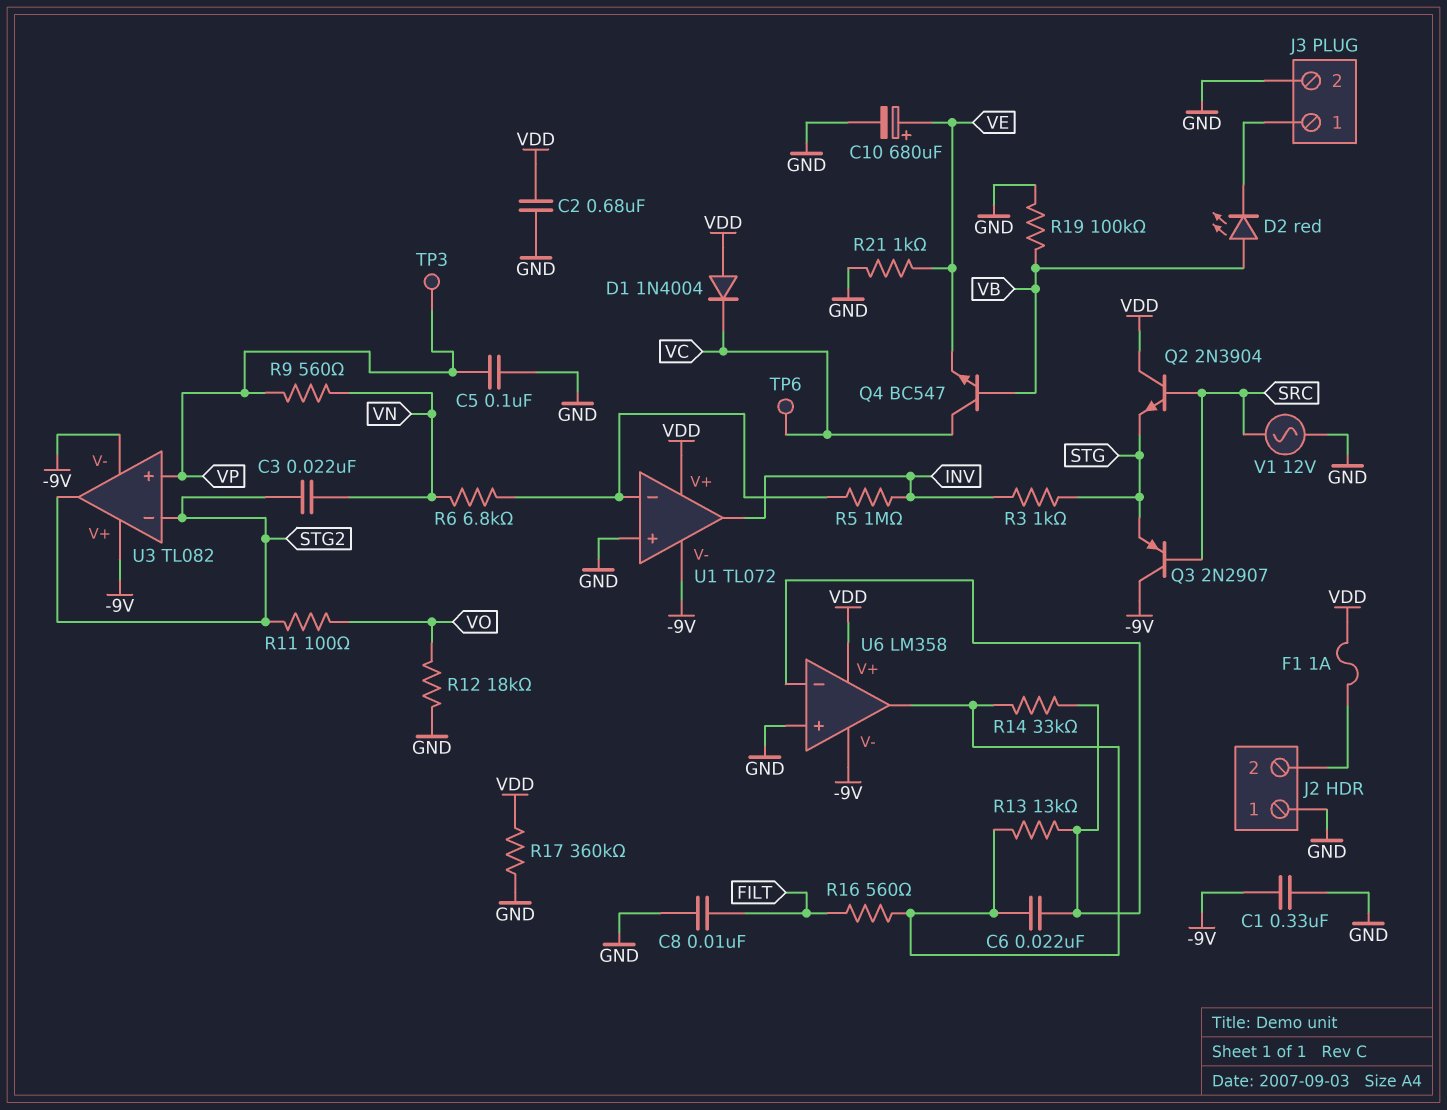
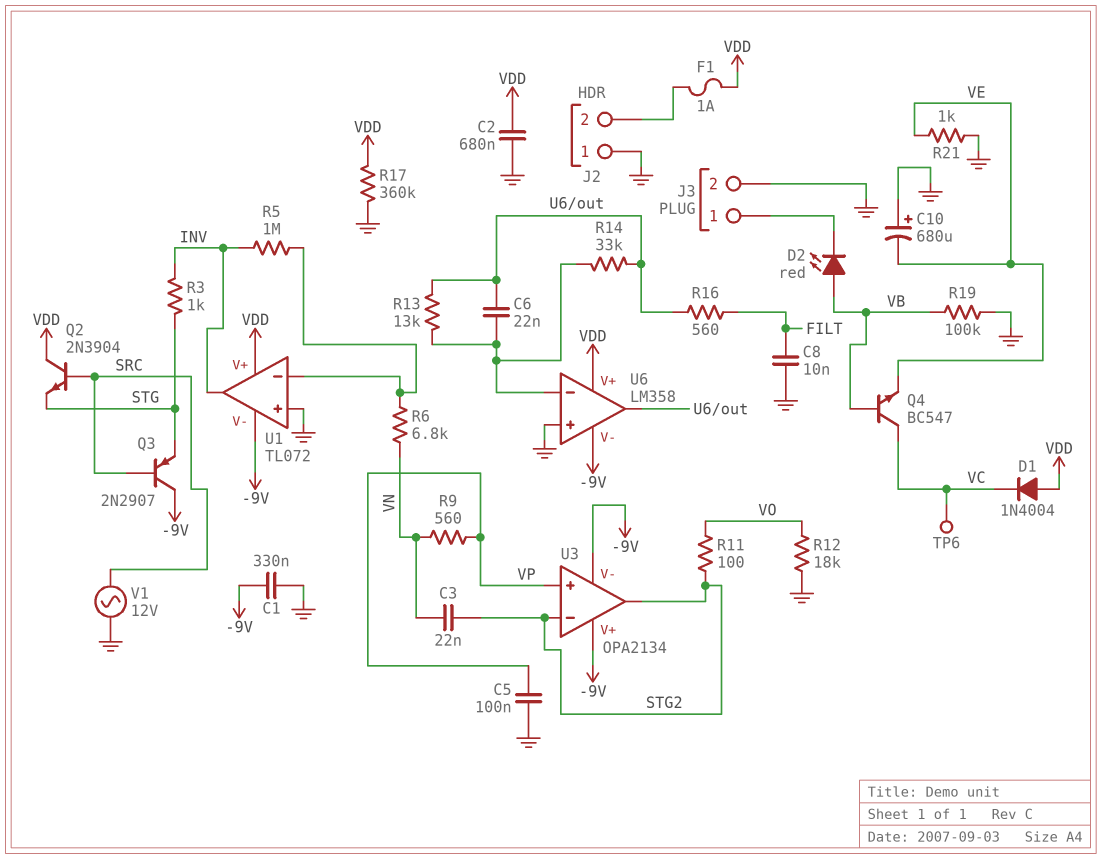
C10: 680uF (plus VE, minus GND) -> 680uF (plus GND, minus VE)
TP3: test point (VP) -> none
U3: TL082 -> OPA2134

